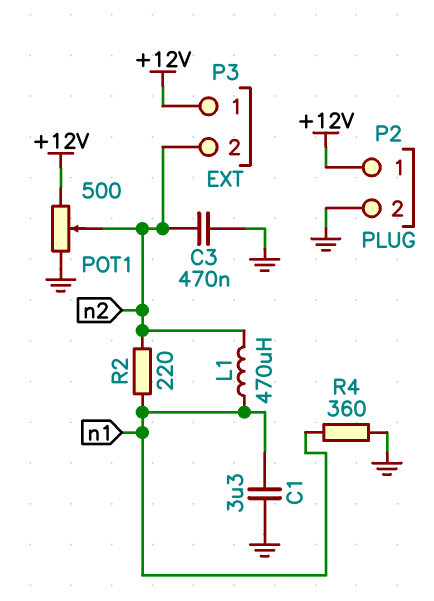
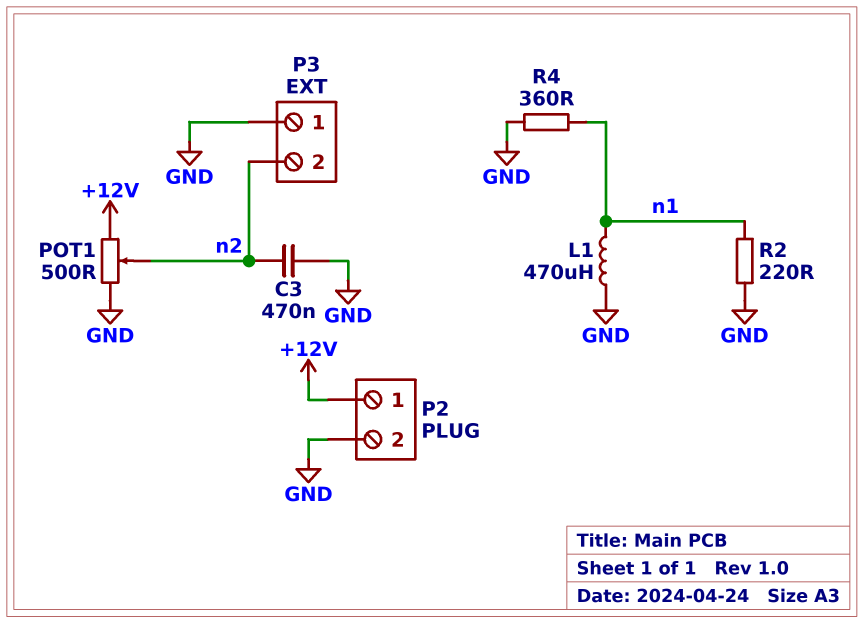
C1: 3.3uF (GND, n1) -> none
L1: 470uH (n1, n2) -> 470uH (GND, n1)
P3 pin 1: +12V -> GND
R2: 220 (n1, n2) -> 220 (GND, n1)

